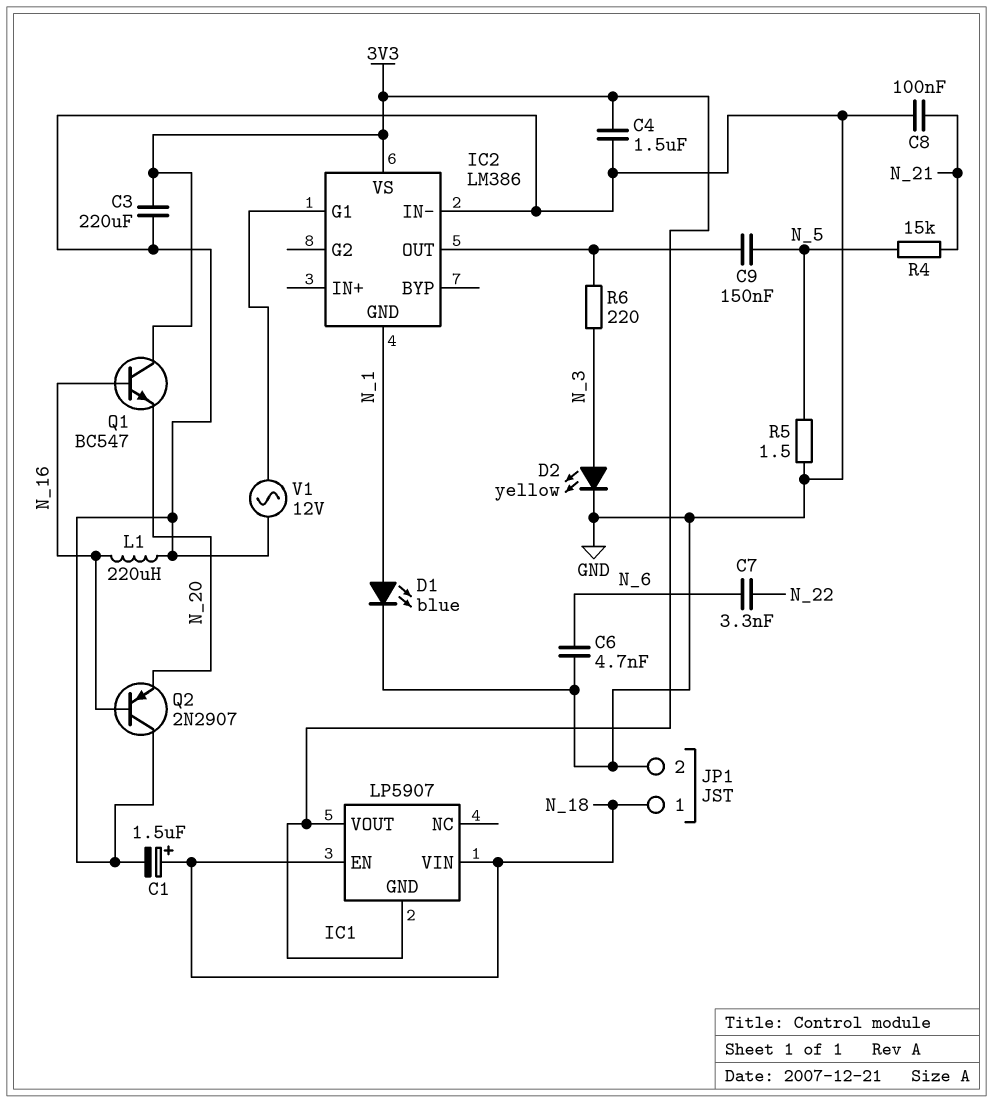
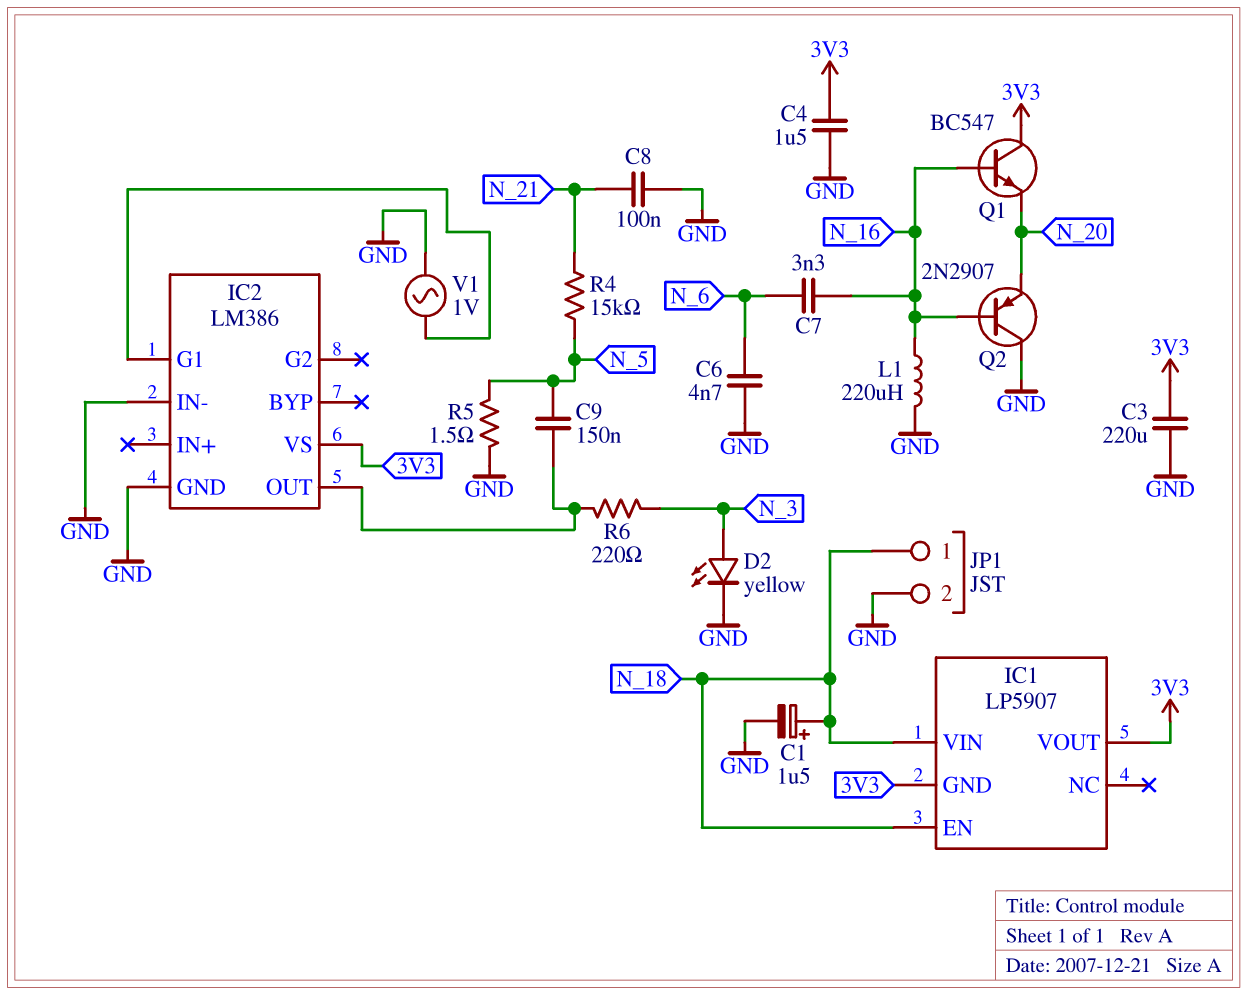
C7: 3.3nF (N_6, N_22) -> 3.3nF (N_6, N_16)
D1: LED blue (A N_1, K GND) -> none
IC2 pin GND: N_1 -> GND
V1: AC 12V (GND, IC2/G1) -> AC 1V (GND, IC2/G1)

